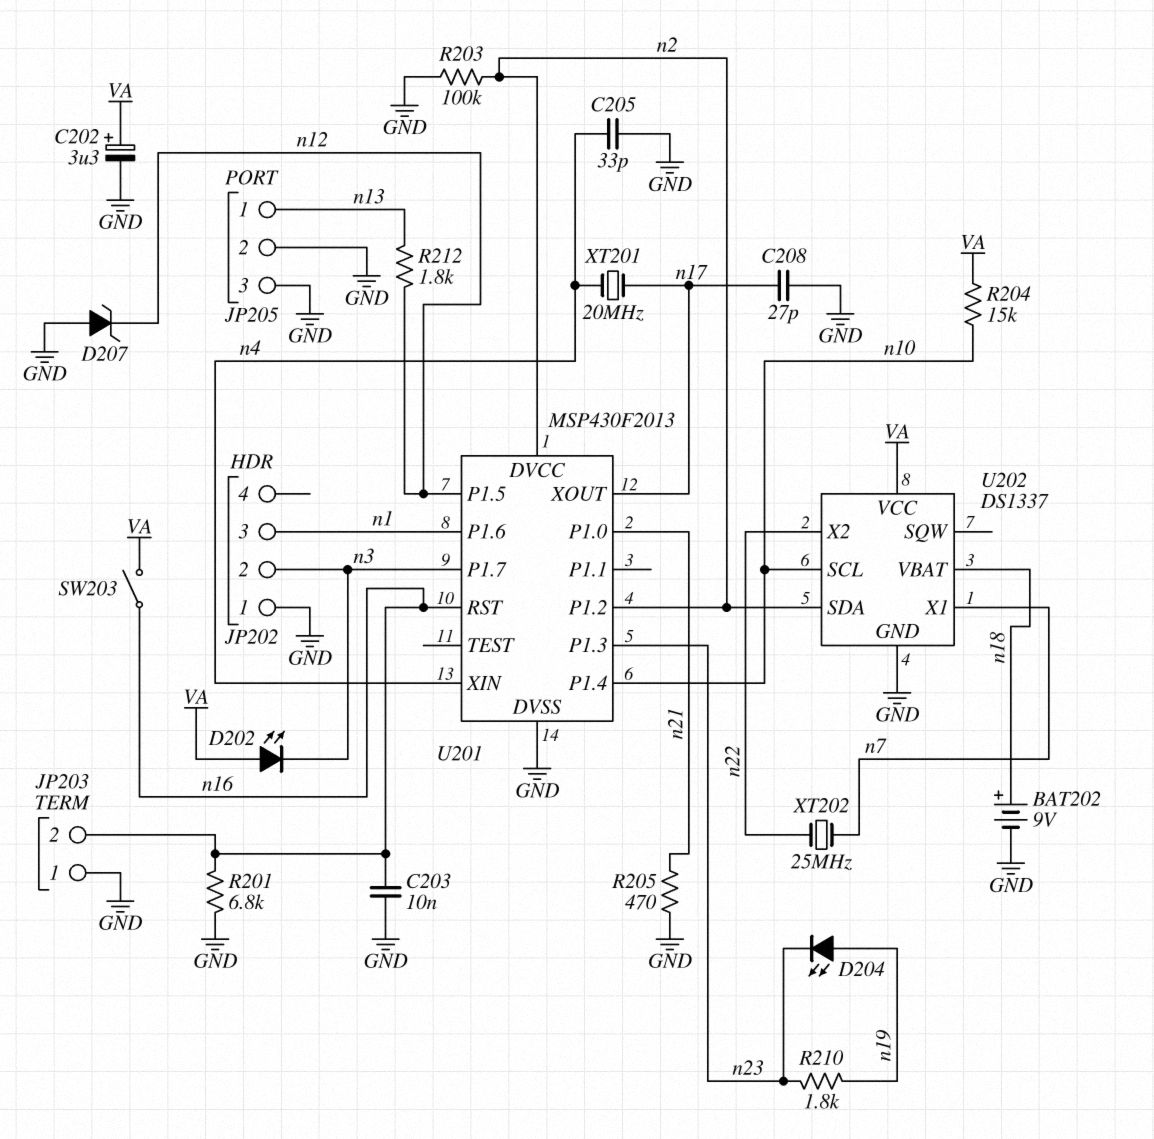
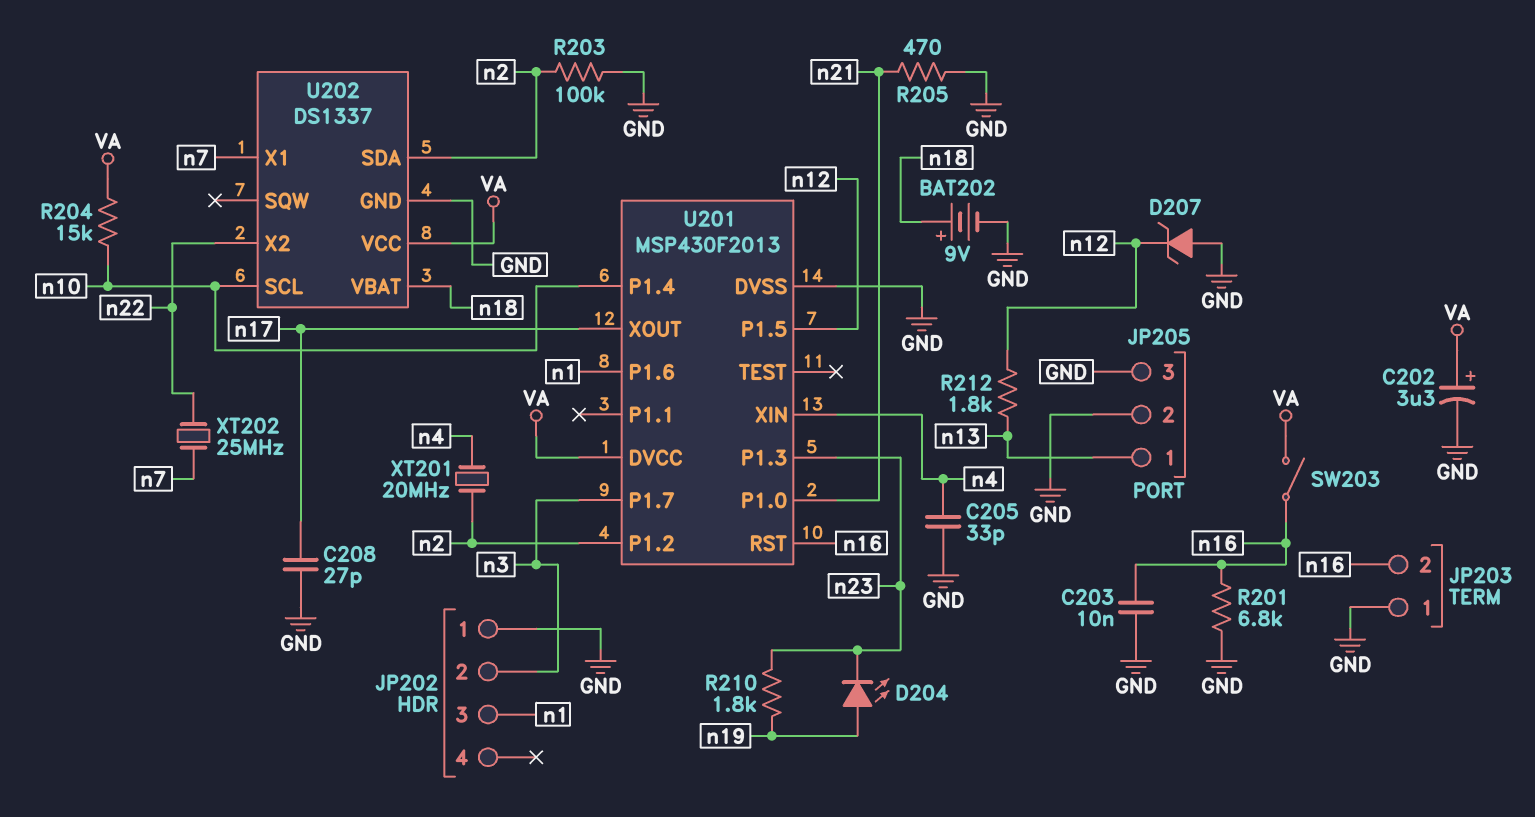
D202: LED (A VA, K n3) -> none
U201 pin DVCC: n2 -> VA
XT201: 20MHz (n4, n17) -> 20MHz (n2, n4)

